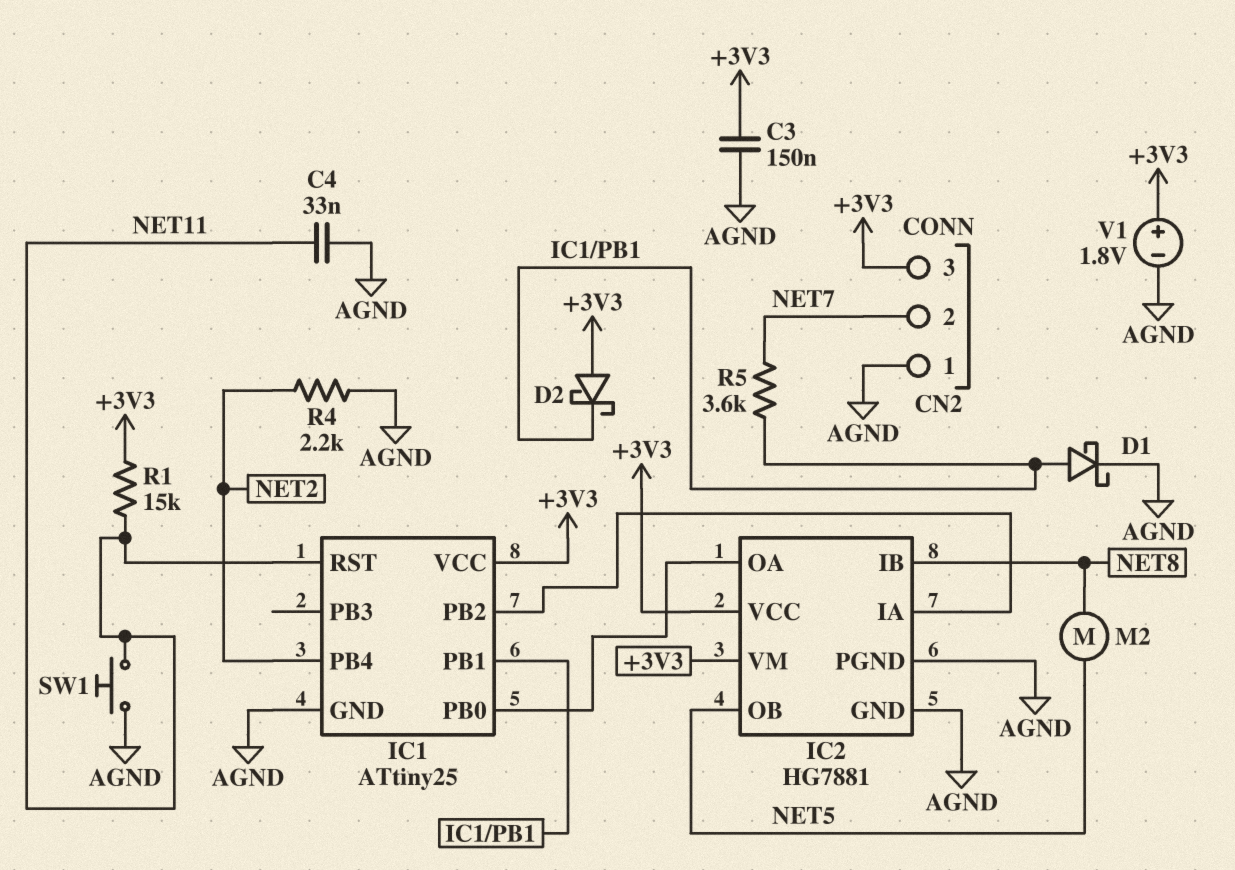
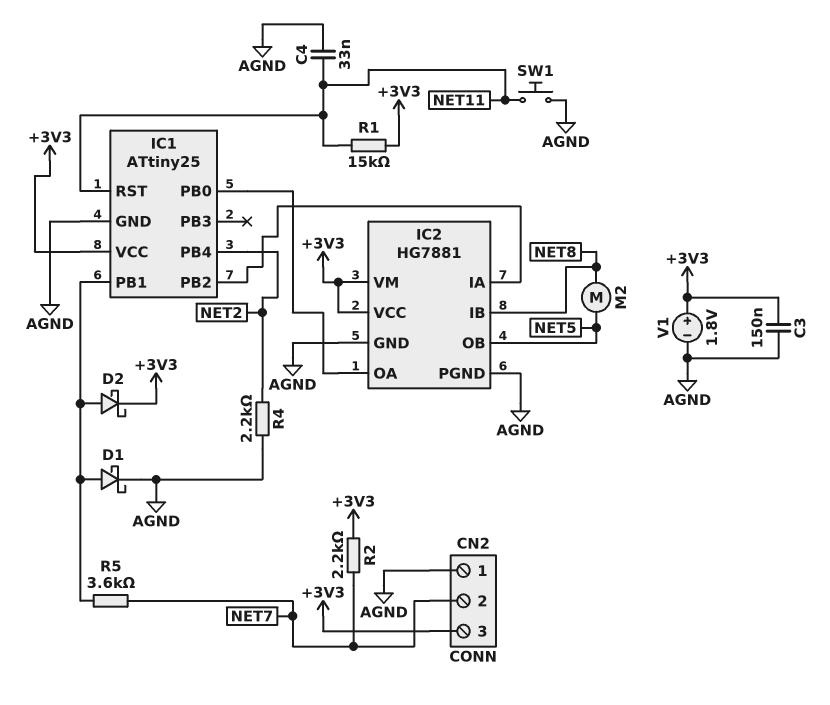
D2: schottky (A +3V3, K IC1/PB1) -> schottky (A IC1/PB1, K +3V3)
R2: none -> 2.2k (+3V3, NET7)

